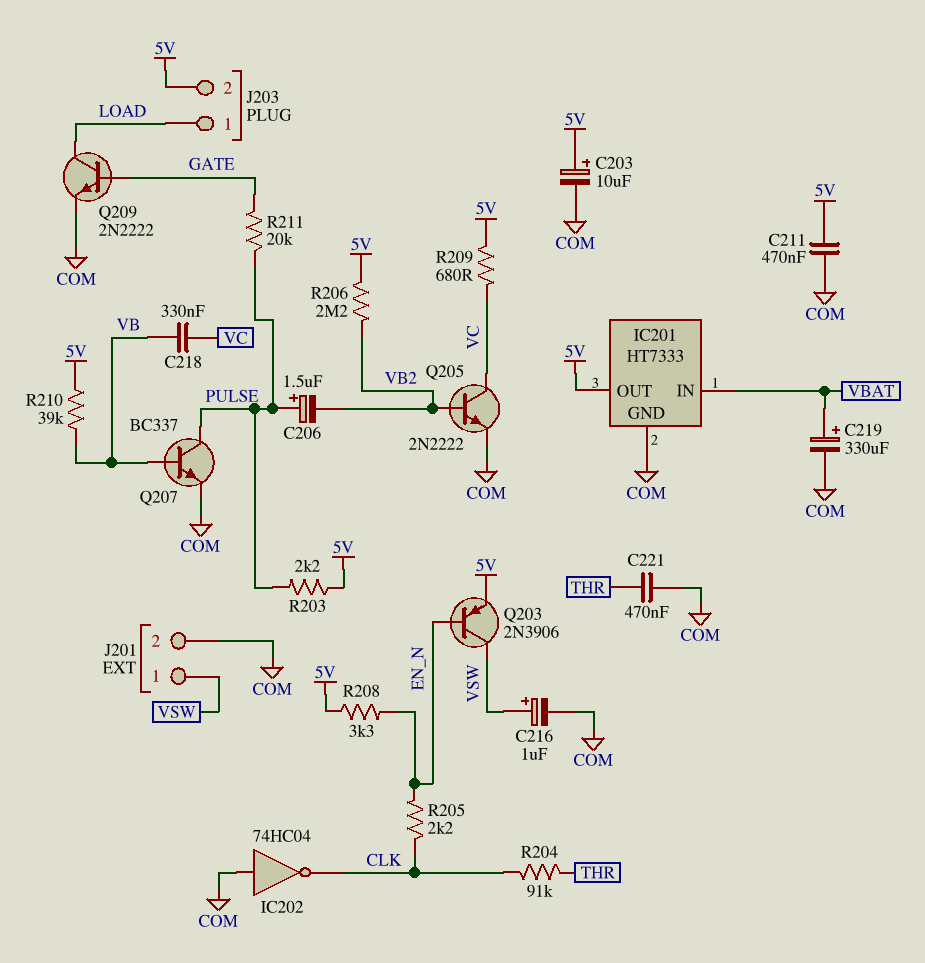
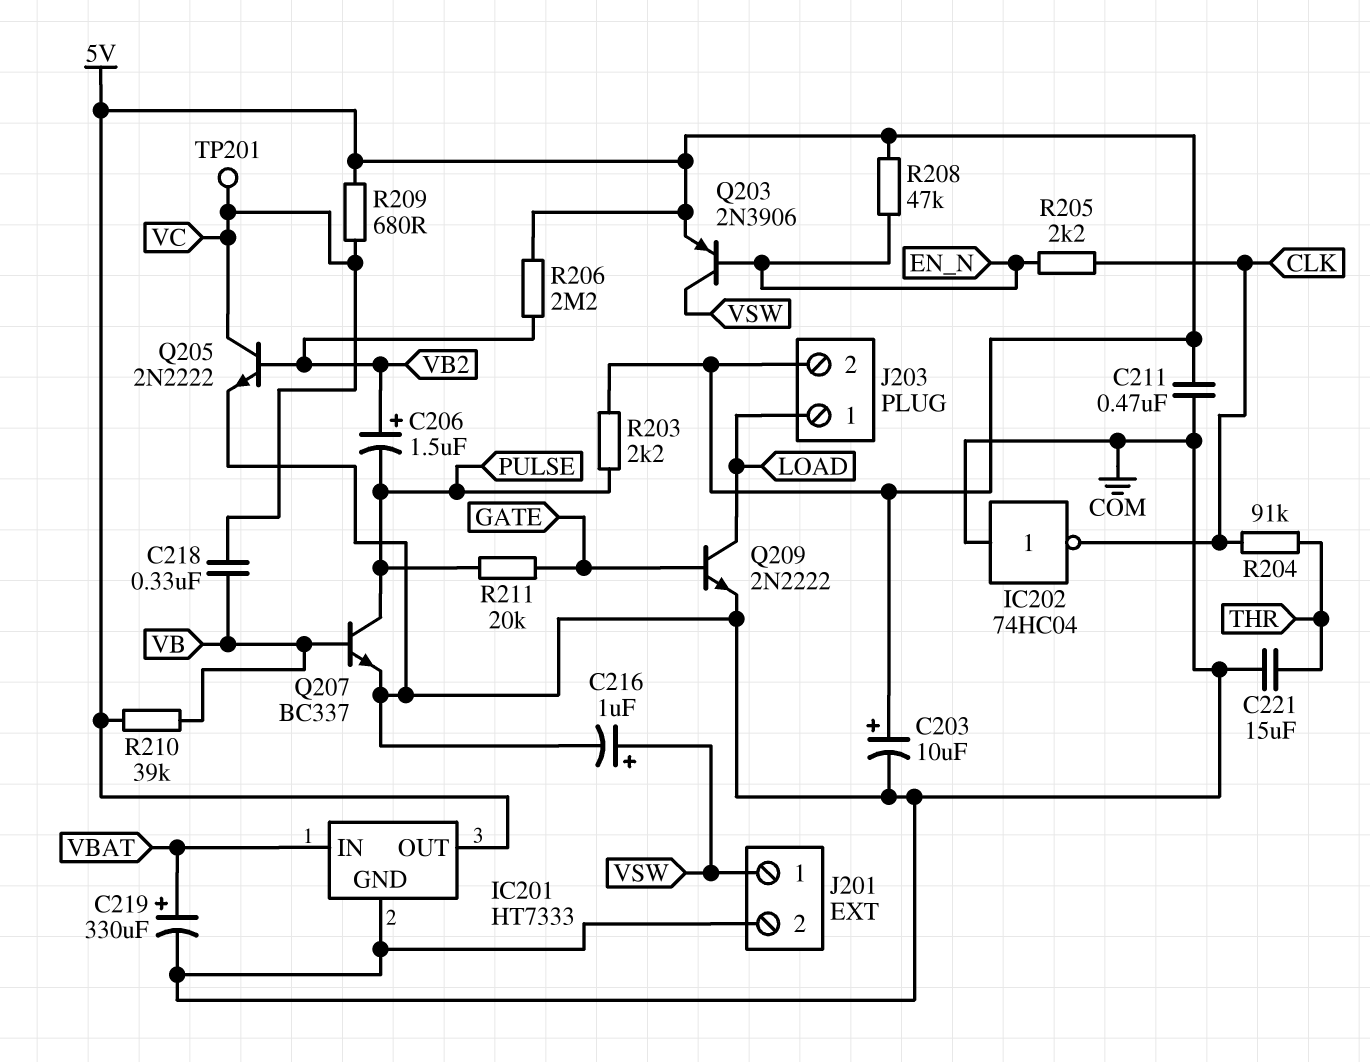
C206: 1.5uF (plus PULSE, minus VB2) -> 1.5uF (plus VB2, minus PULSE)
C221: 470nF (COM, THR) -> 15uF (COM, THR)
R208: 3.3k (5V, EN_N) -> 47k (5V, EN_N)
TP201: none -> test point (VC)

